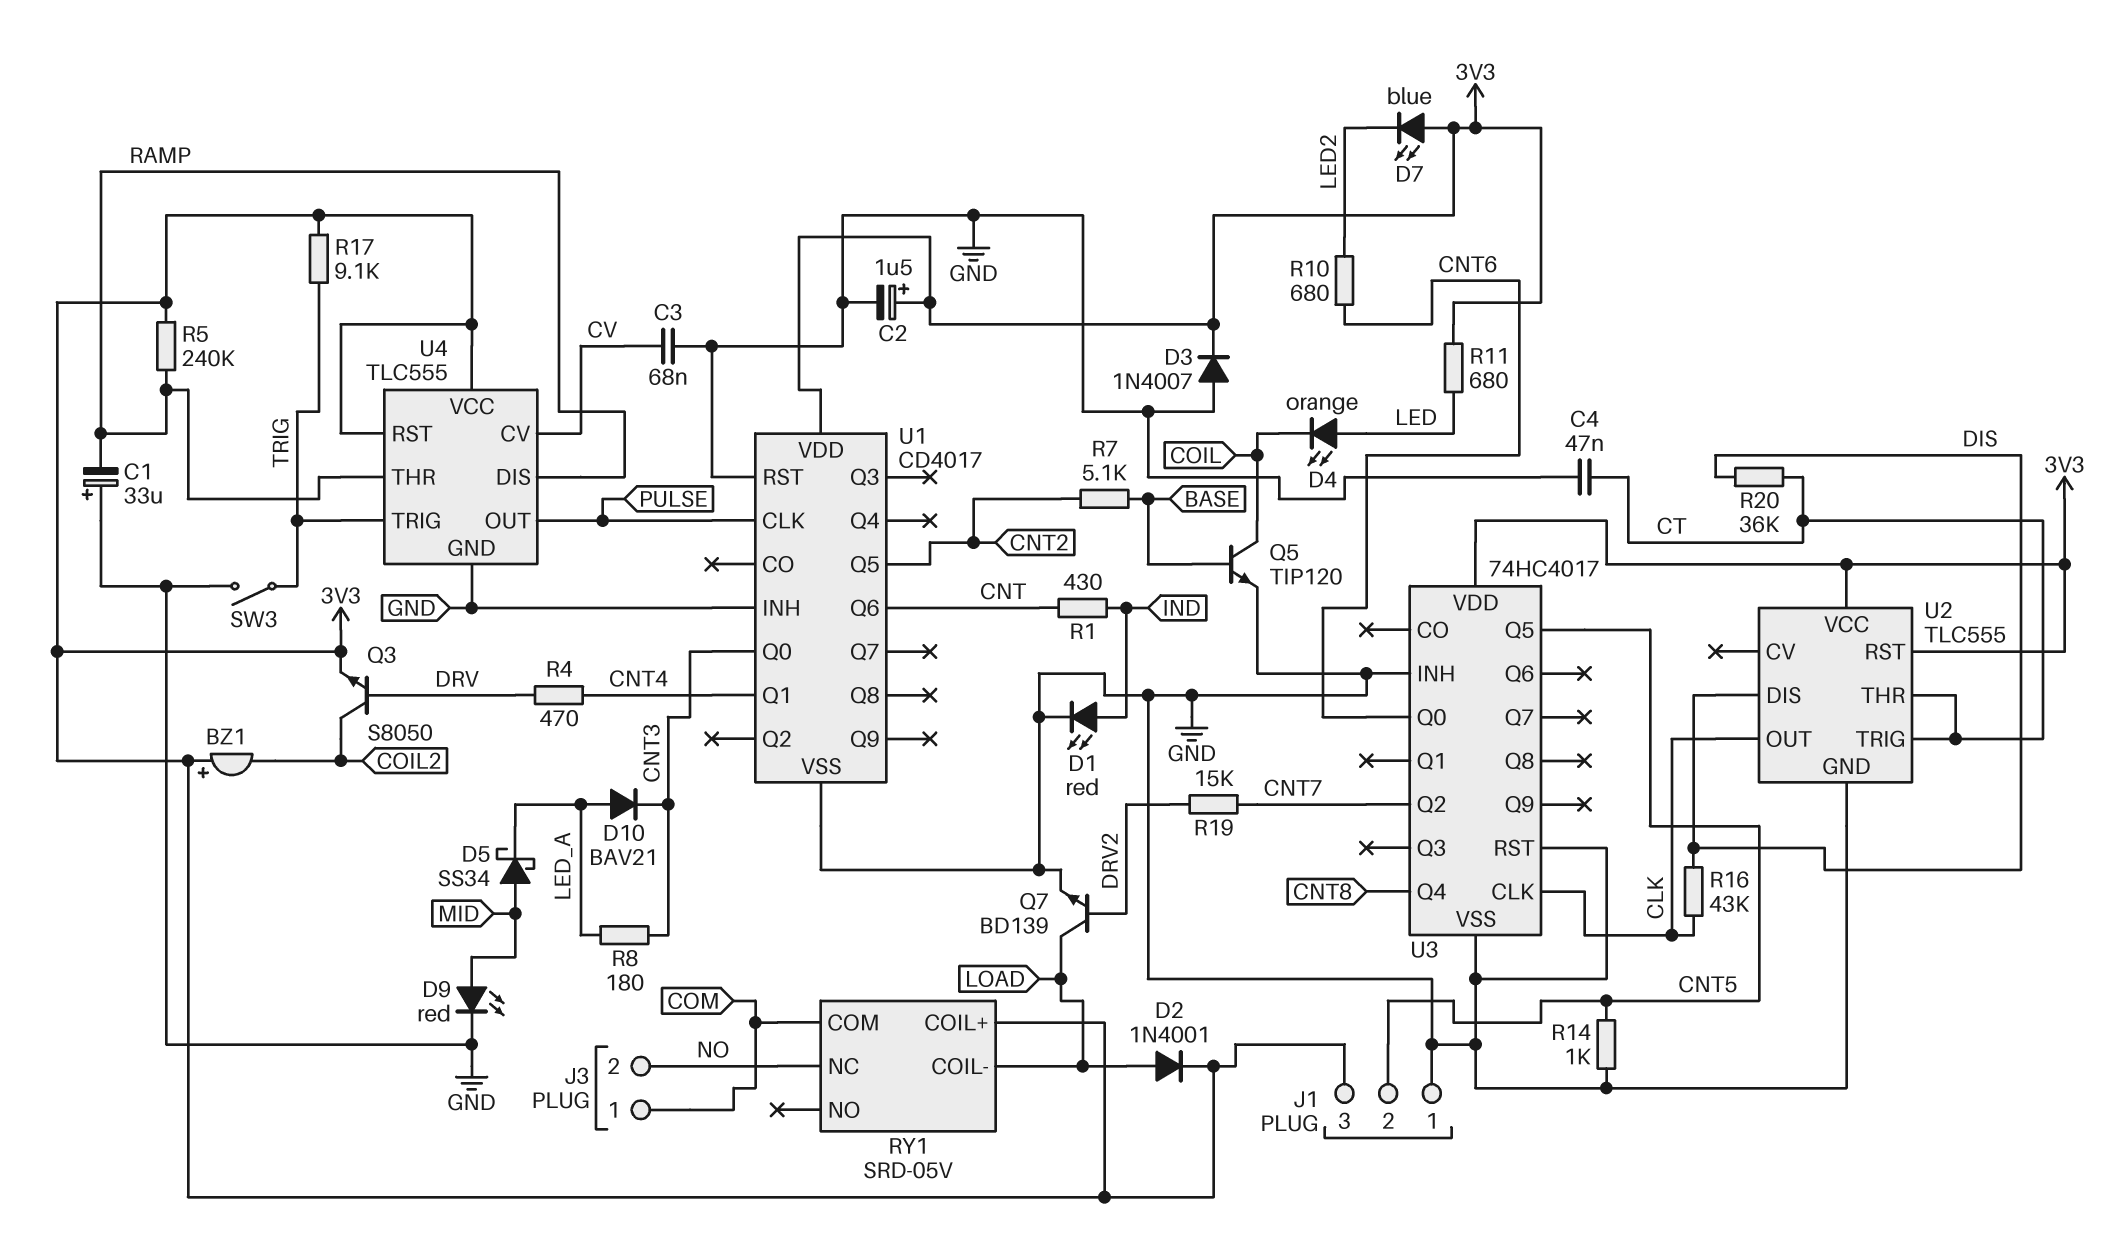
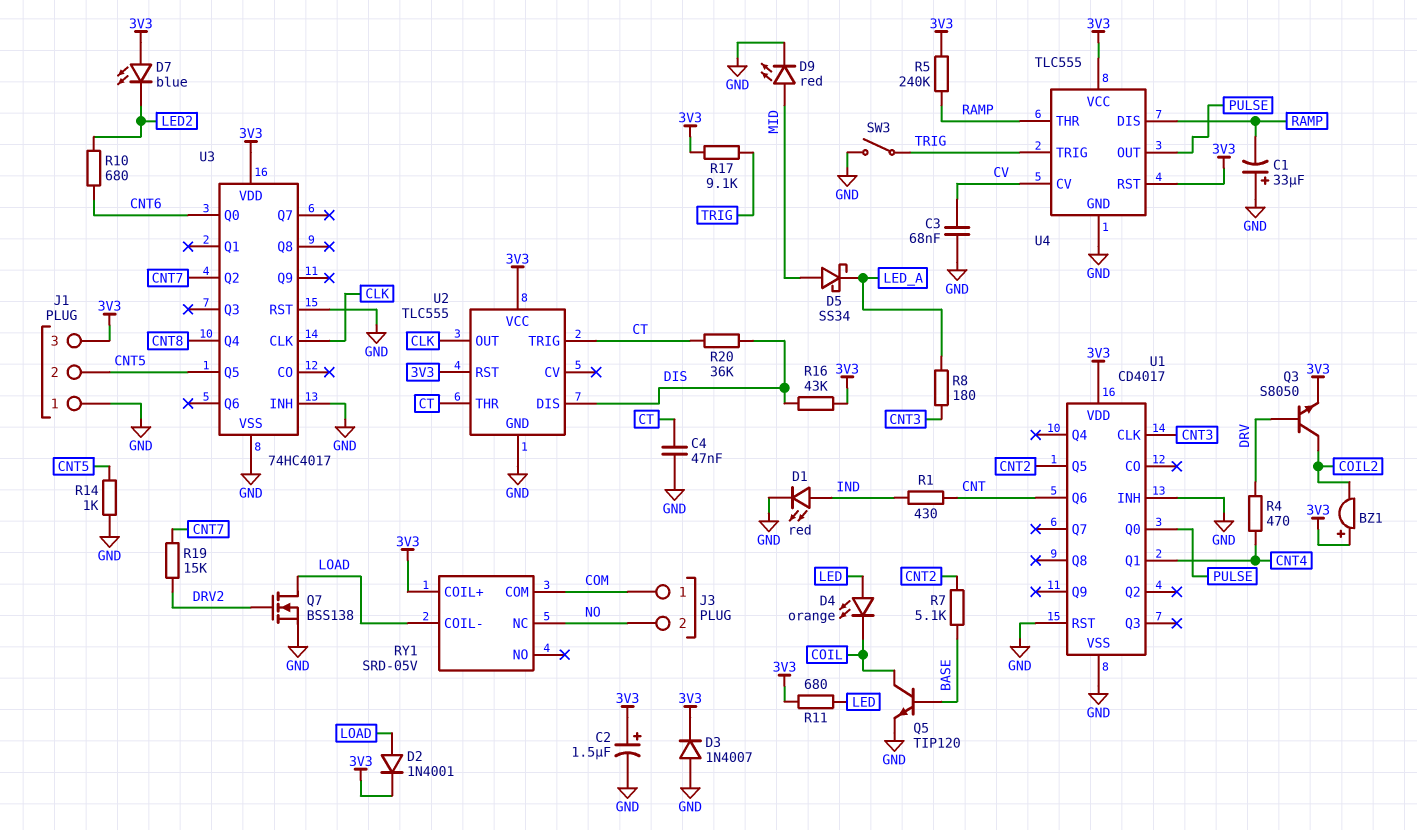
D10: diode BAV21 (A LED_A, K CNT3) -> none
Q7: NPN BD139 (B DRV2, C LOAD, E GND) -> NMOS BSS138 (G DRV2, D LOAD, S GND)
R16: 43k (CLK, DIS) -> 43k (3V3, DIS)
U1 pin CLK: PULSE -> CNT3
U1 pin Q0: CNT3 -> PULSE

